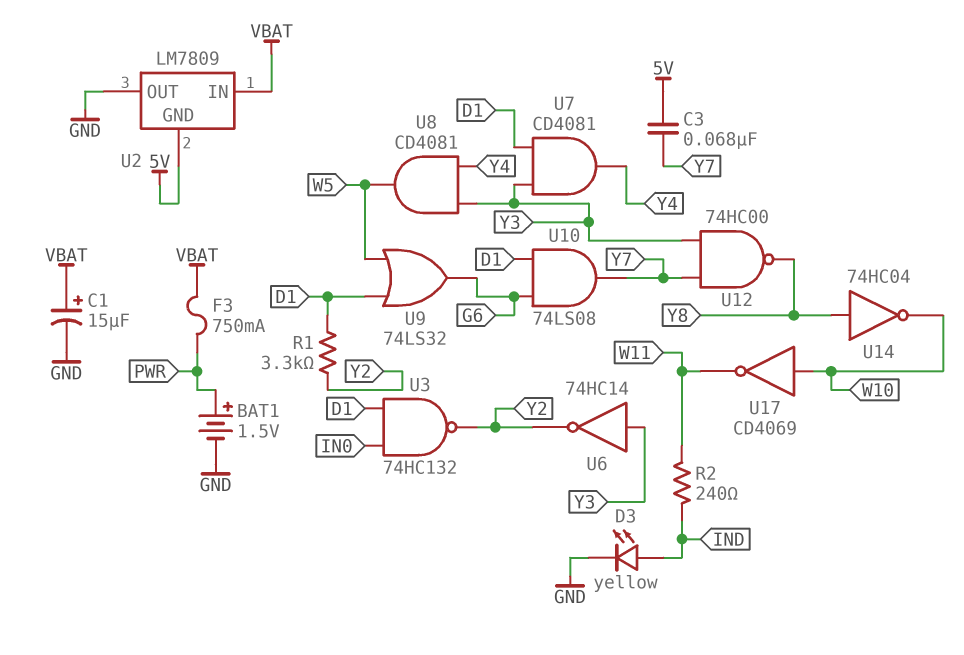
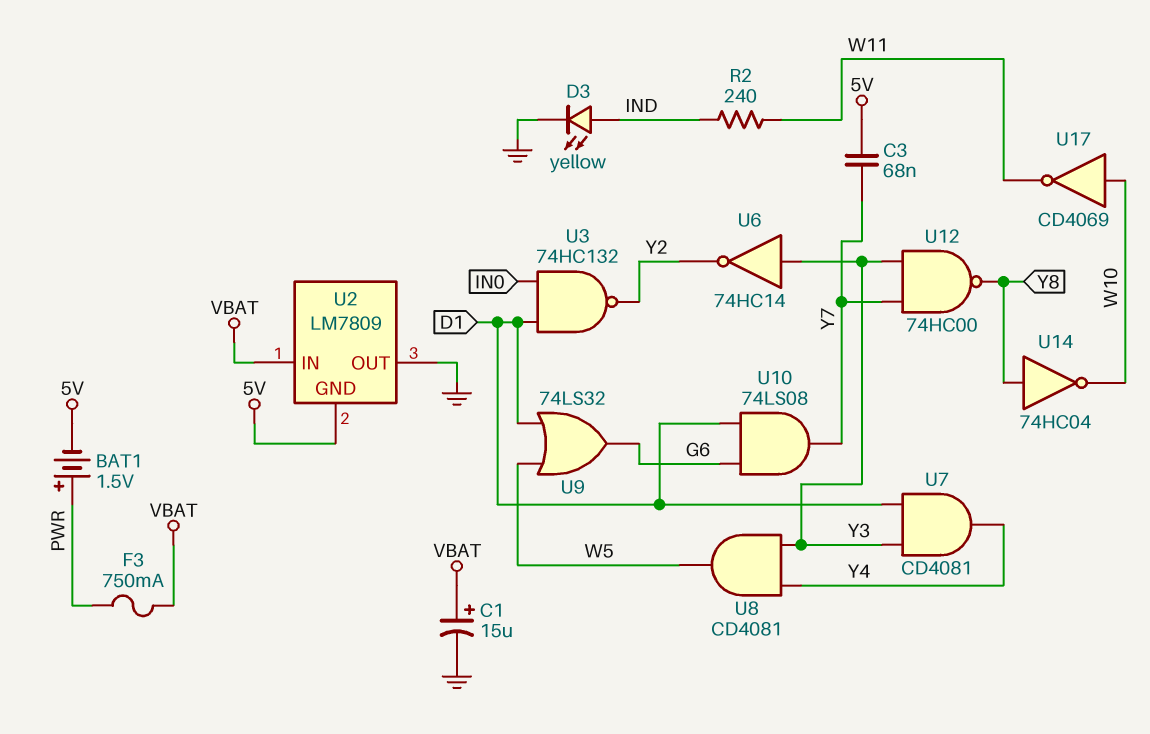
BAT1: 1.5V (plus PWR, minus GND) -> 1.5V (plus PWR, minus 5V)
R1: 3.3k (D1, Y2) -> none

